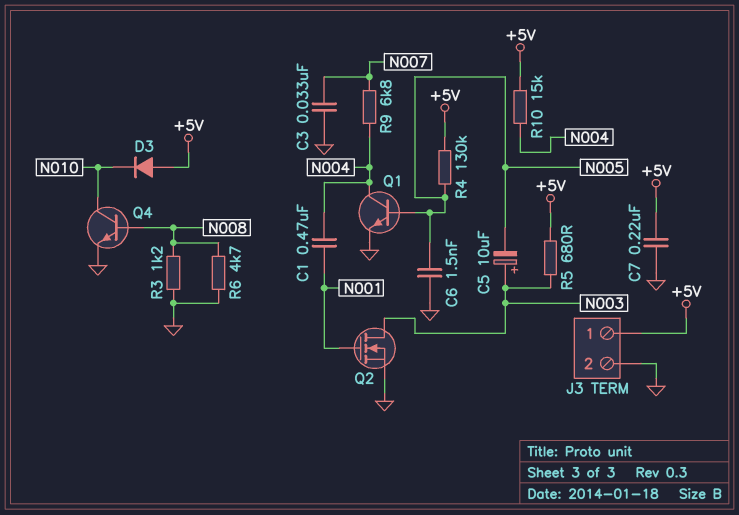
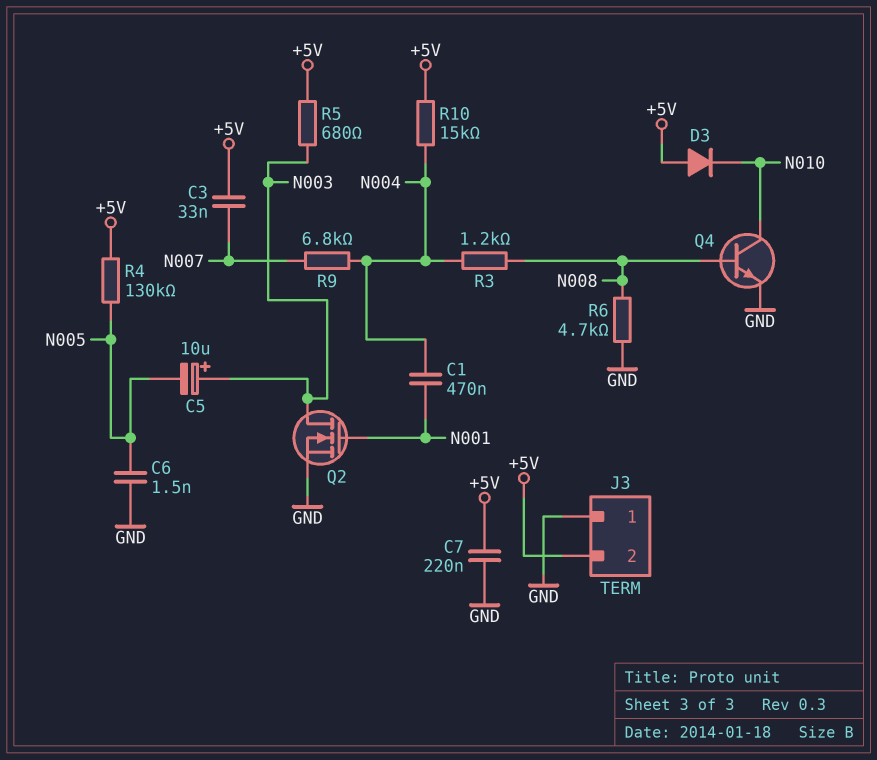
C3: 33nF (GND, N007) -> 33nF (+5V, N007)
J3 pin 1: +5V -> GND
J3 pin 2: GND -> +5V
Q1: NPN (B N005, C N004, E GND) -> none
R3: 1.2k (GND, N008) -> 1.2k (N004, N008)

